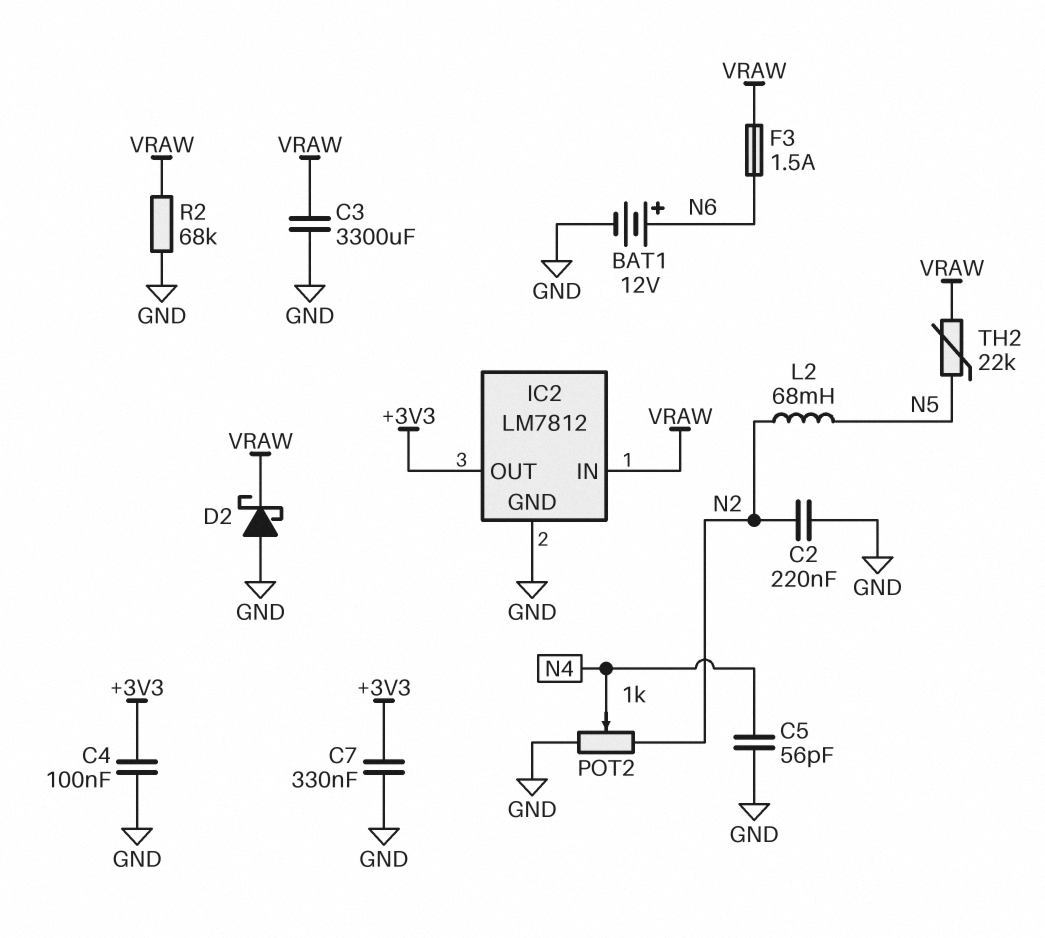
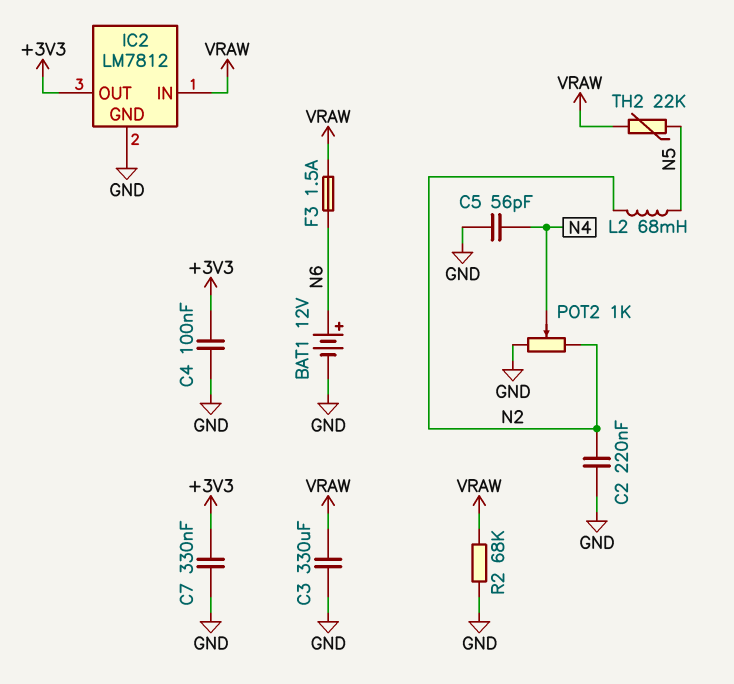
C3: 3300uF (GND, VRAW) -> 330uF (GND, VRAW)
D2: schottky (A GND, K VRAW) -> none

